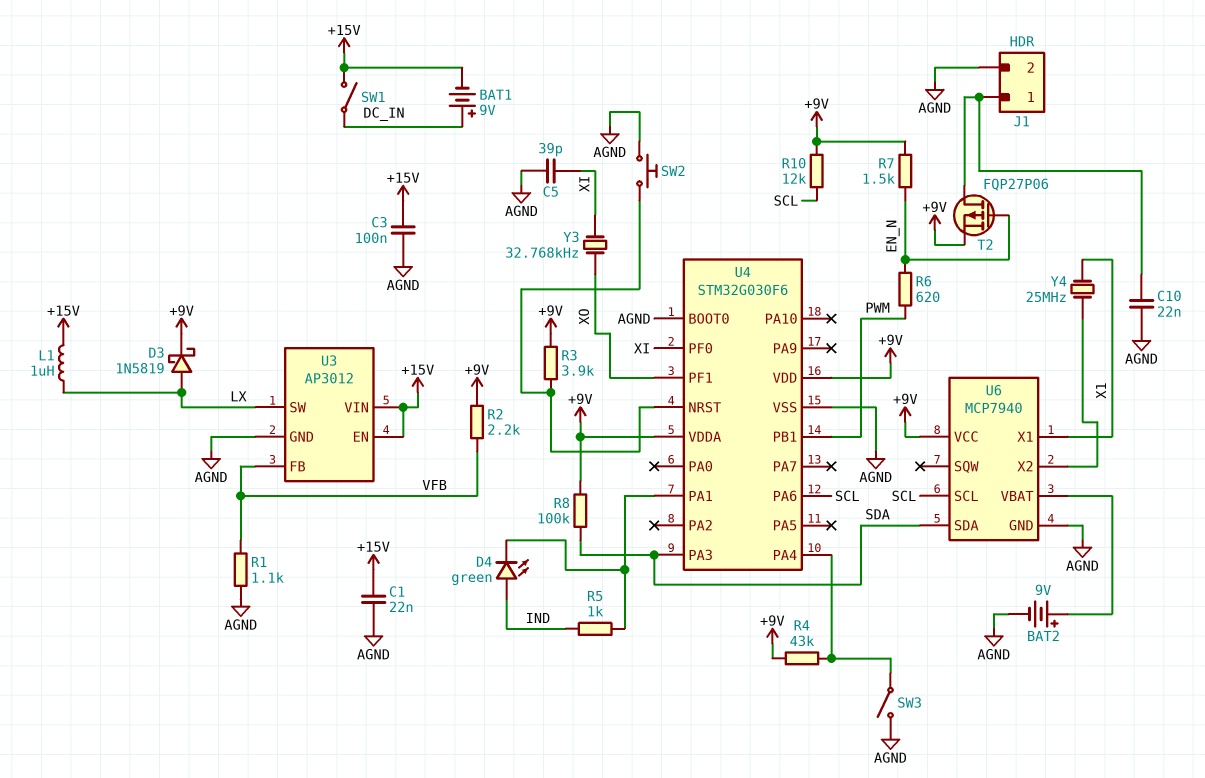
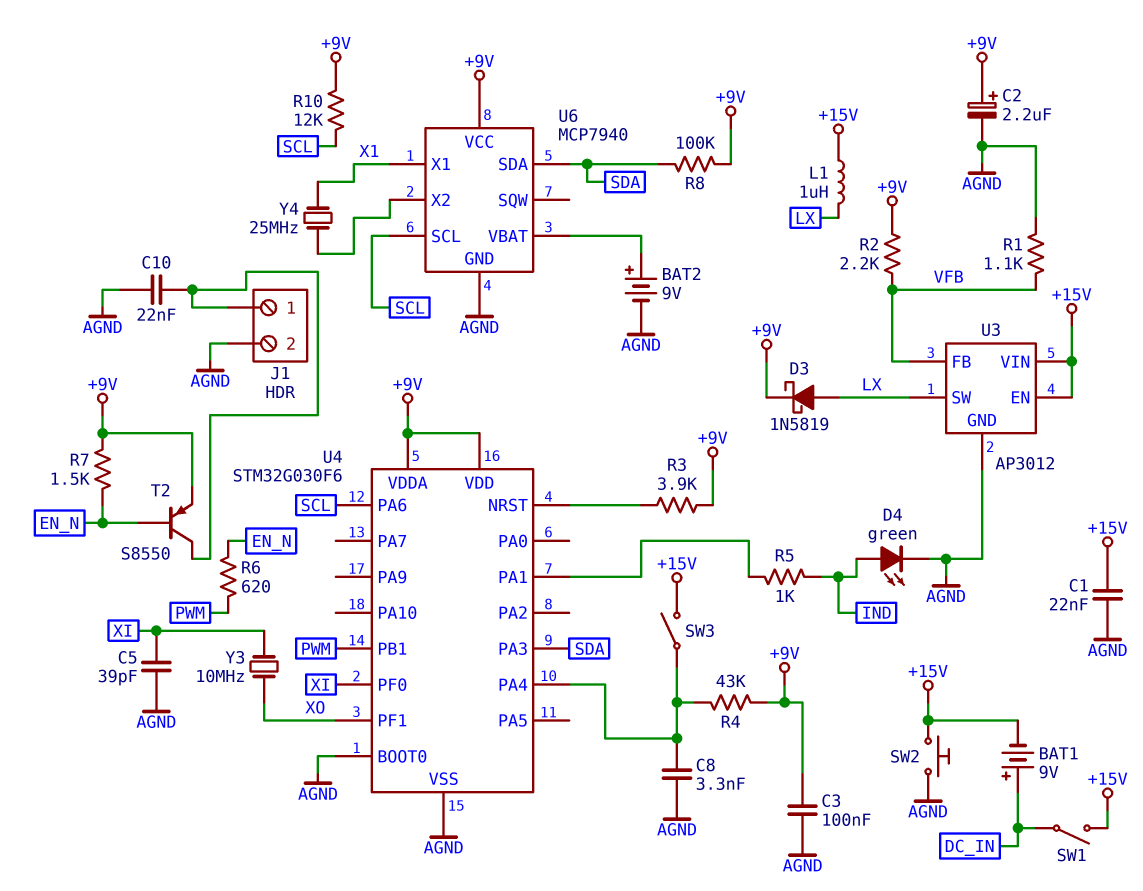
C2: none -> 2.2uF (plus +9V, minus AGND)
C3: 100nF (+15V, AGND) -> 100nF (+9V, AGND)
C8: none -> 3.3nF (AGND, U4/PA4)
D4: LED green (A IND, K U4/PA1) -> LED green (A IND, K AGND)
SW2: button (AGND, U4/NRST) -> button (+15V, AGND)
SW3: switch (AGND, U4/PA4) -> switch (+15V, U4/PA4)
T2: PMOS FQP27P06 (G EN_N, D J1/1, S +9V) -> PNP S8550 (B EN_N, C J1/1, E +9V)
Y3: 32.768kHz (XI, XO) -> 10MHz (XI, XO)

